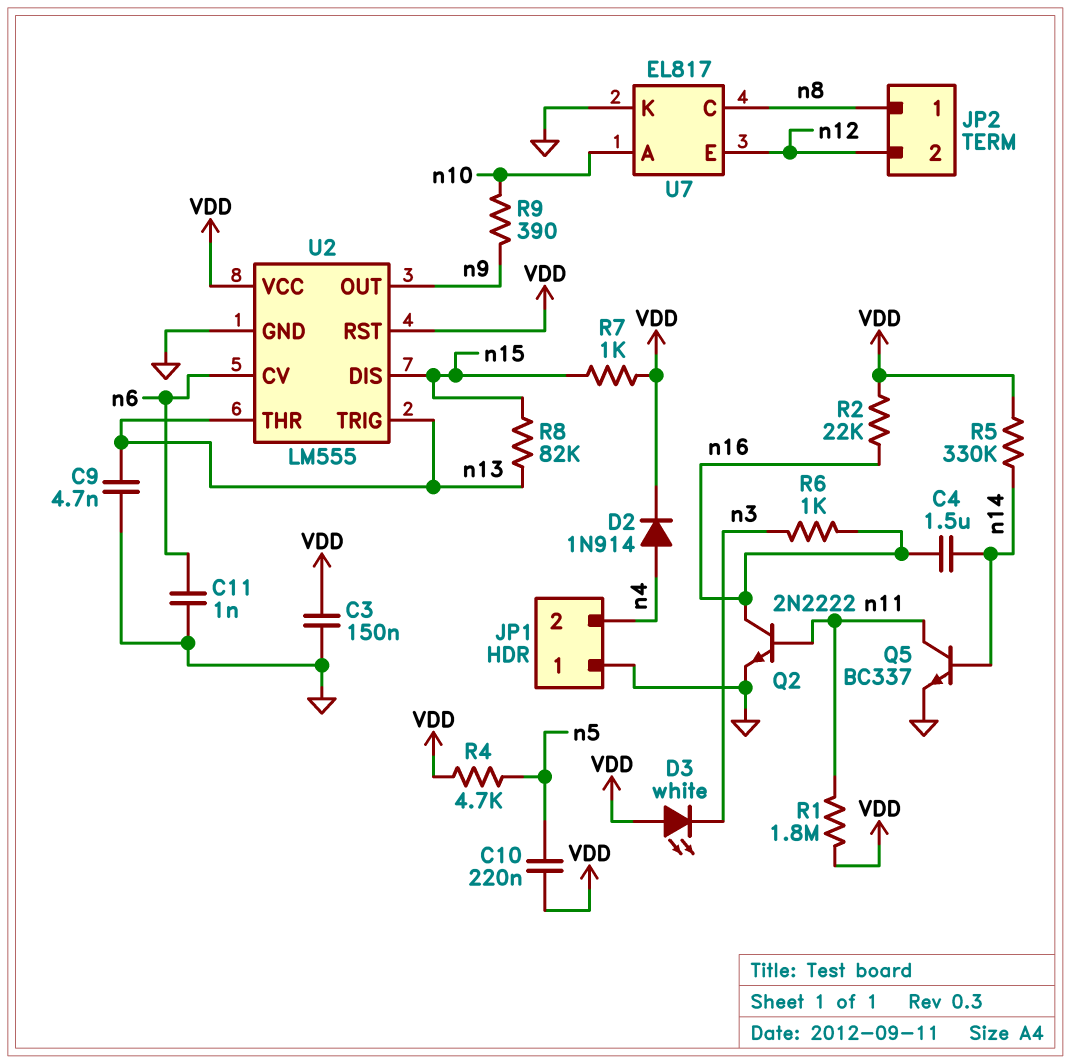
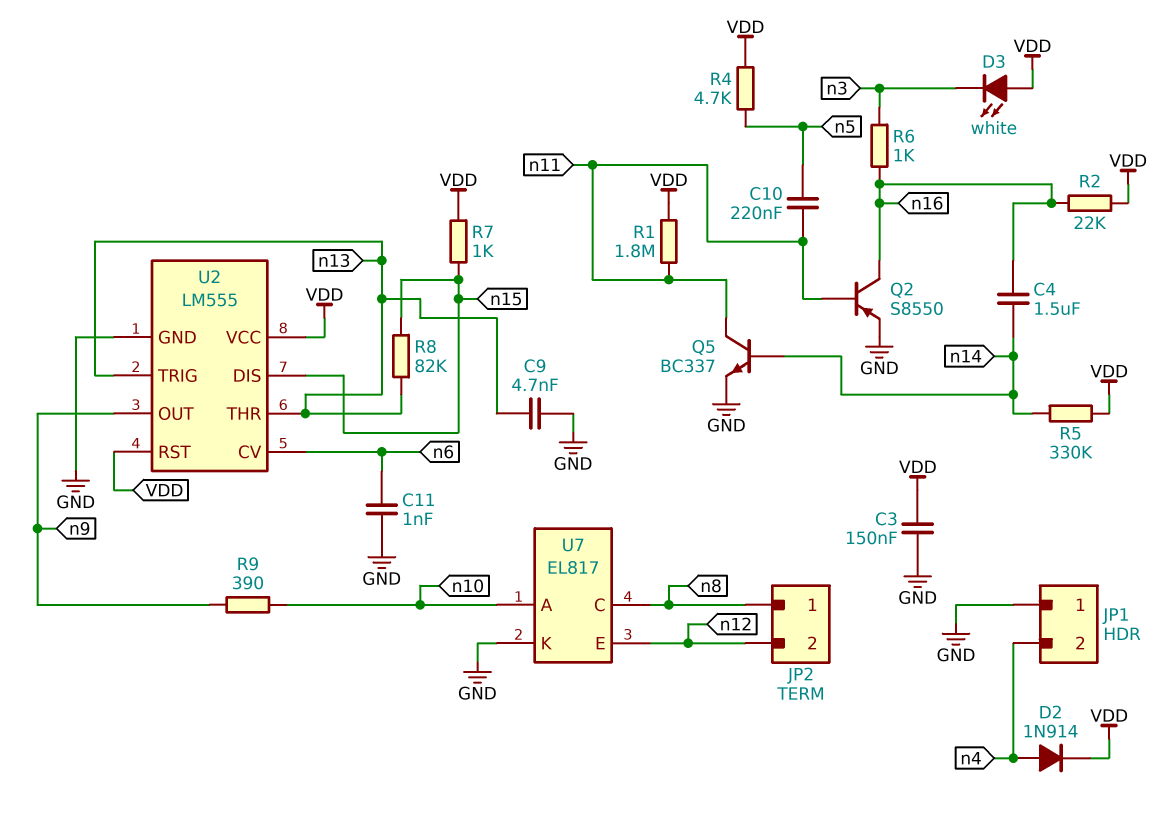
C10: 220nF (VDD, n5) -> 220nF (n5, n11)
Q2: NPN 2N2222 (B n11, C n16, E GND) -> PNP S8550 (B n11, C n16, E GND)

